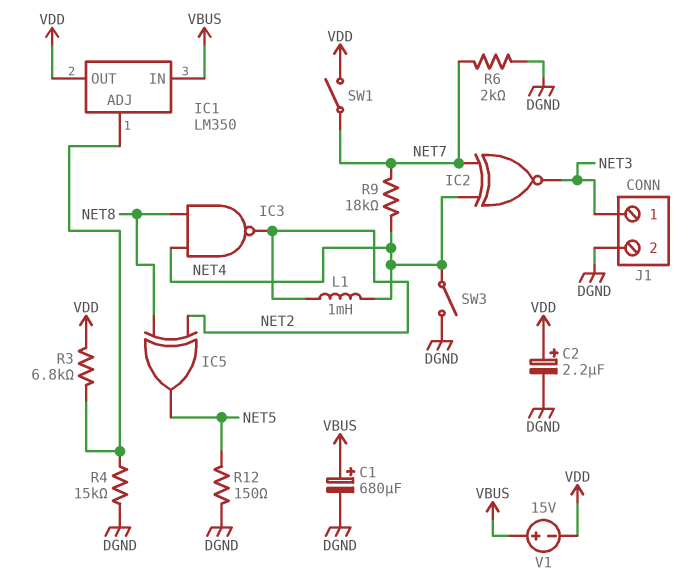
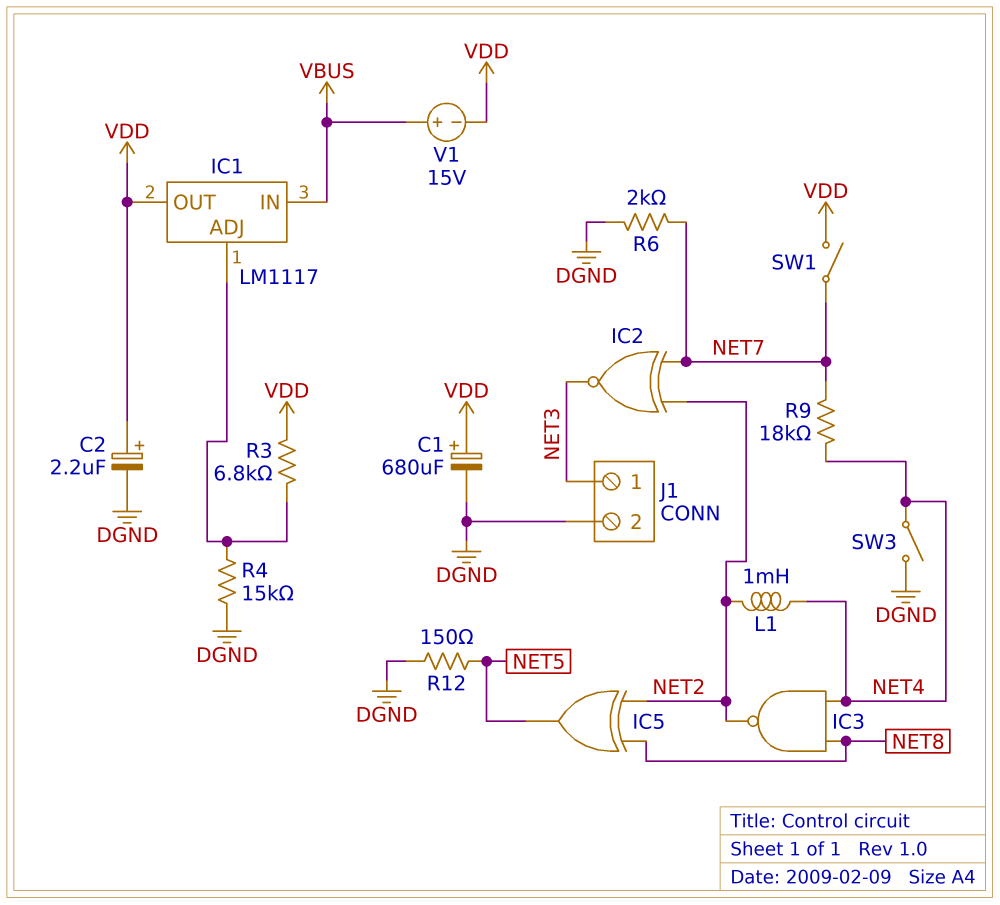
C1: 680uF (plus VBUS, minus DGND) -> 680uF (plus VDD, minus DGND)
IC1: LM350 -> LM1117
IC2: XNOR (in NET4, in NET7, out NET3) -> XNOR (in NET2, in NET7, out NET3)

